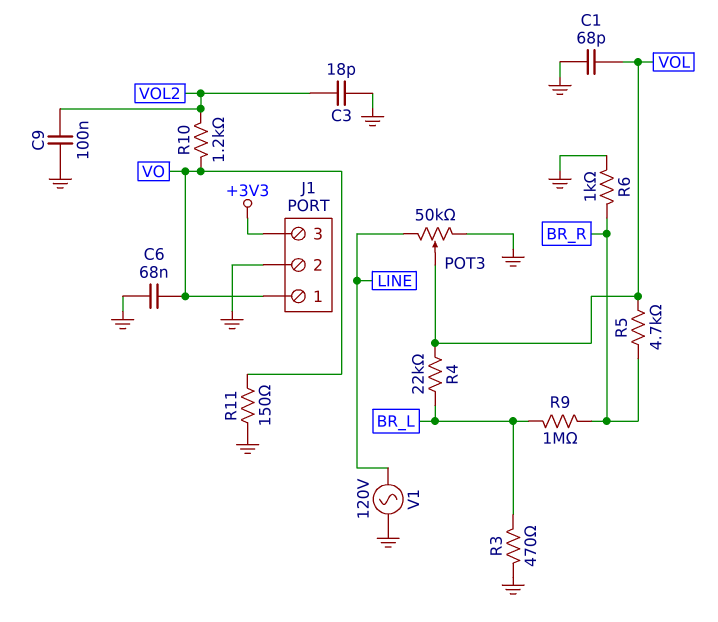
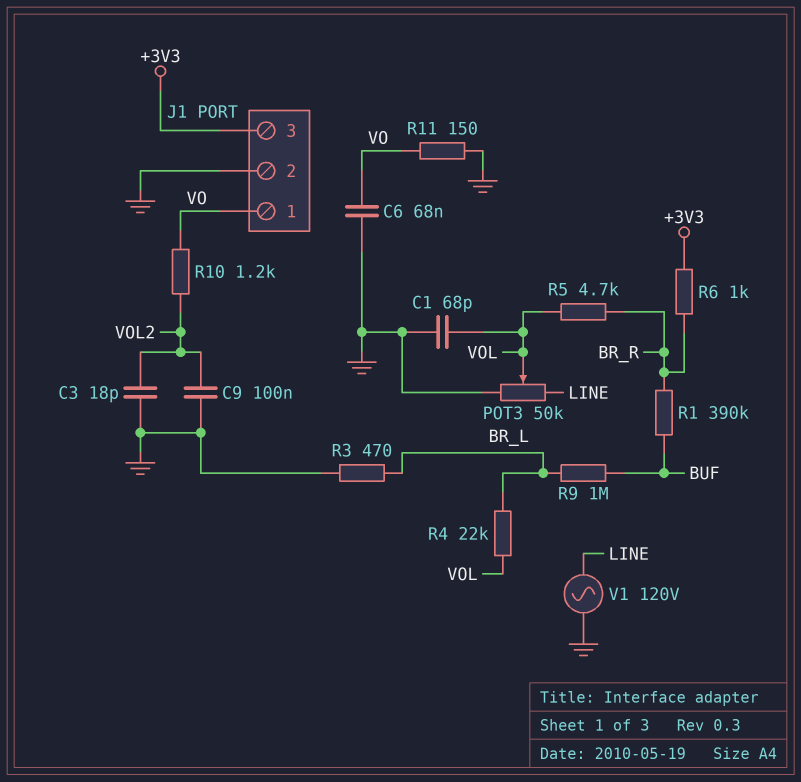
R1: none -> 390k (BR_R, BUF)
R6: 1k (BR_R, GND) -> 1k (+3V3, BR_R)
R9: 1M (BR_L, BR_R) -> 1M (BR_L, BUF)

